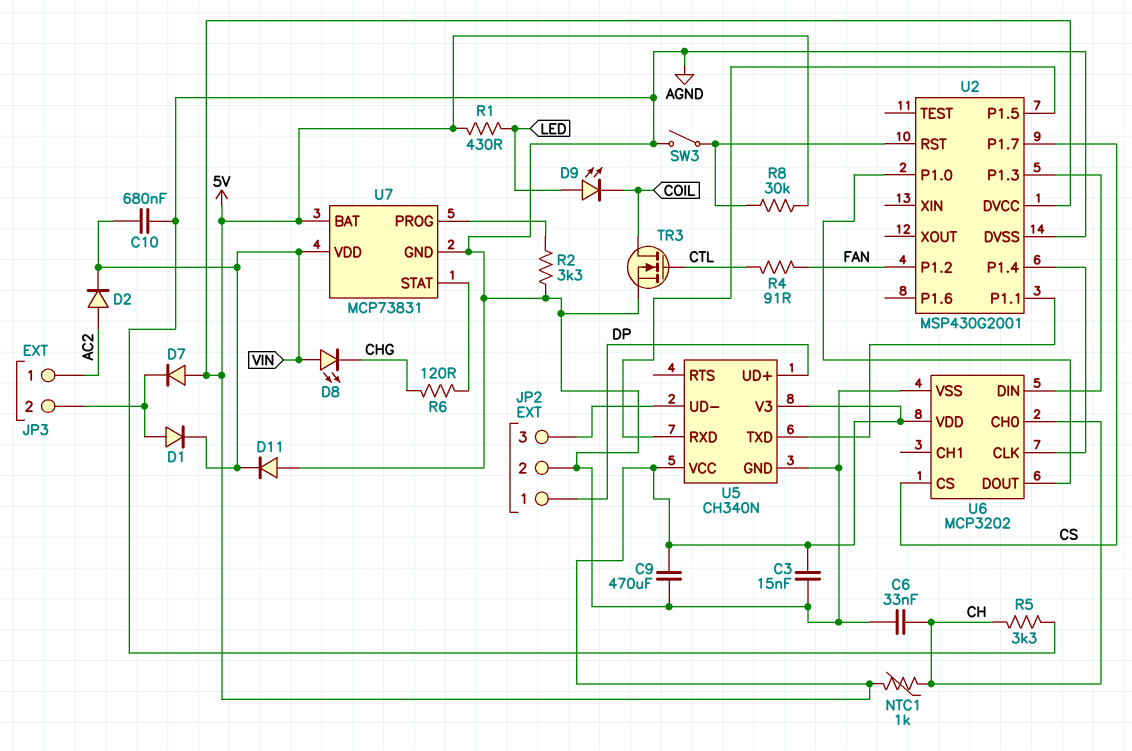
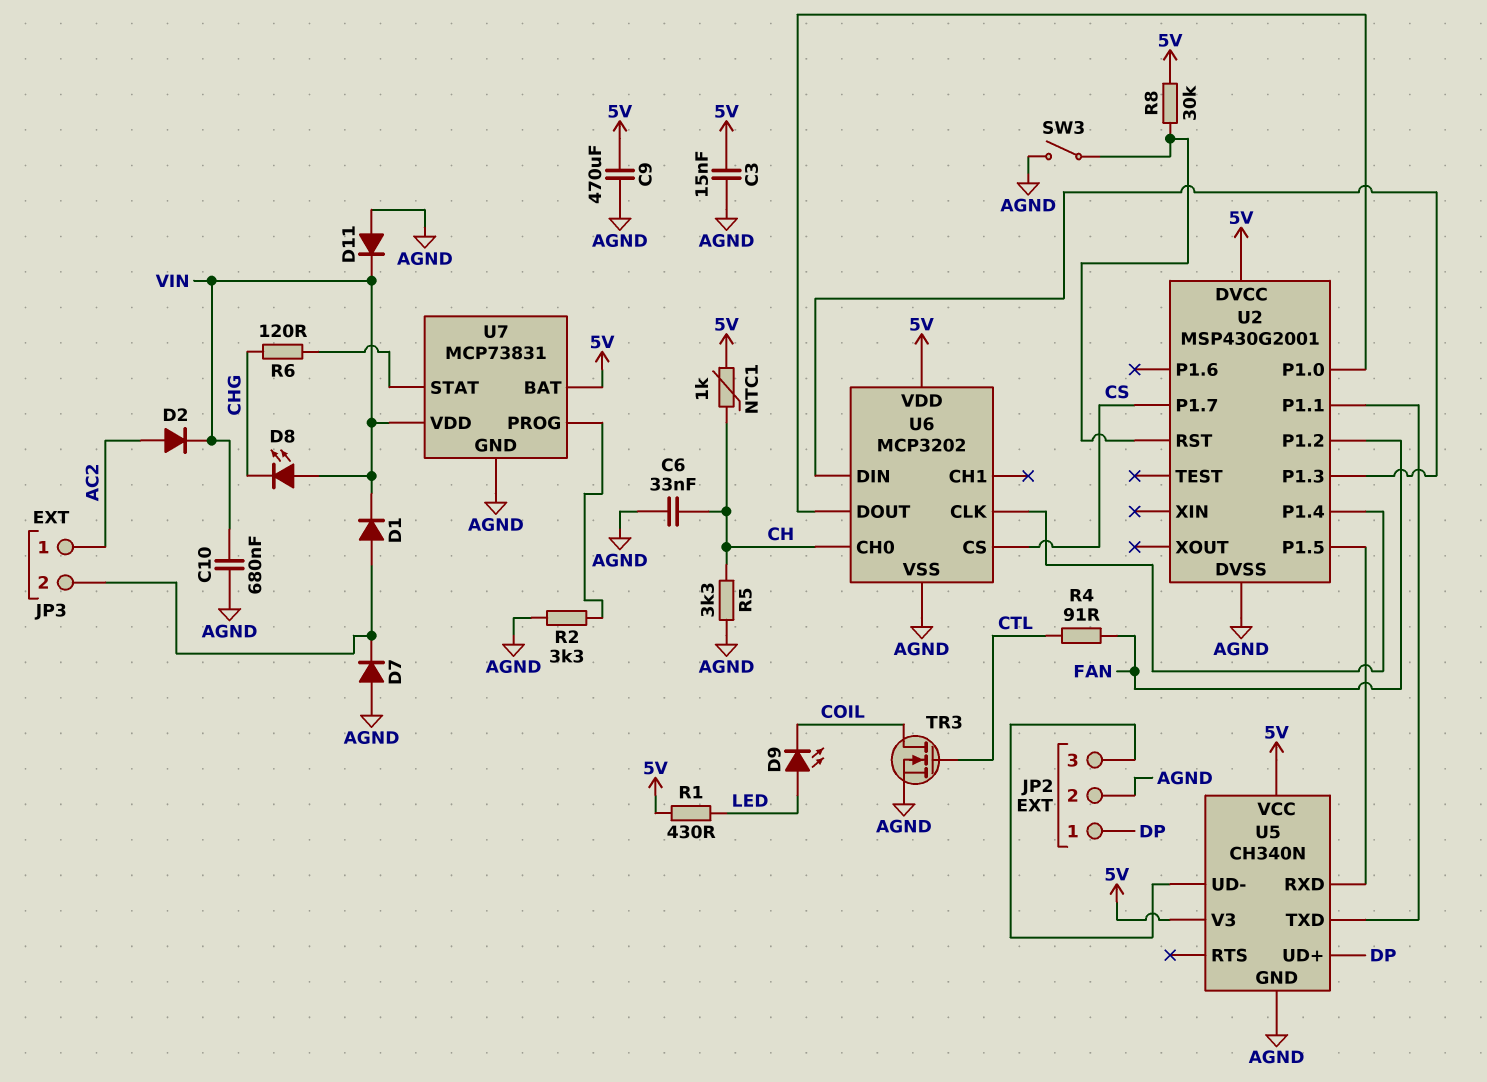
D7: diode (A 5V, K JP3/2) -> diode (A AGND, K JP3/2)

